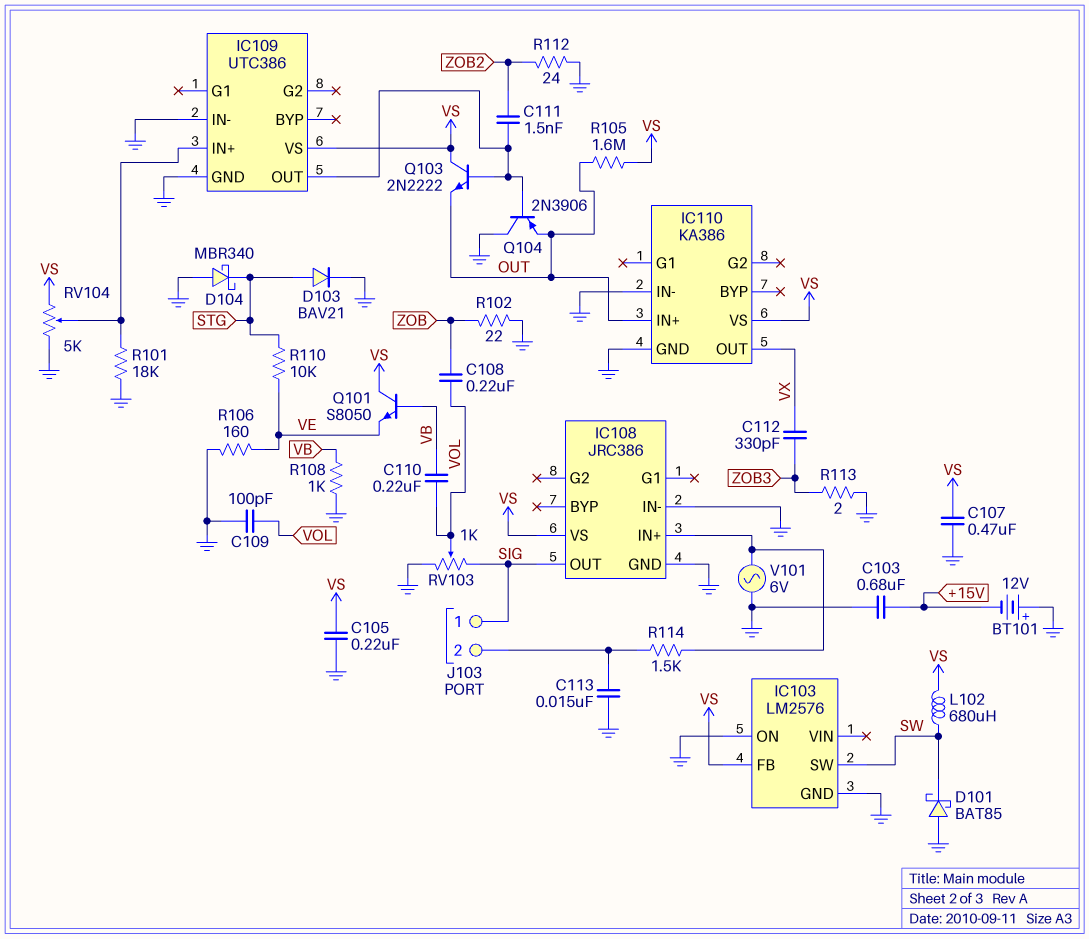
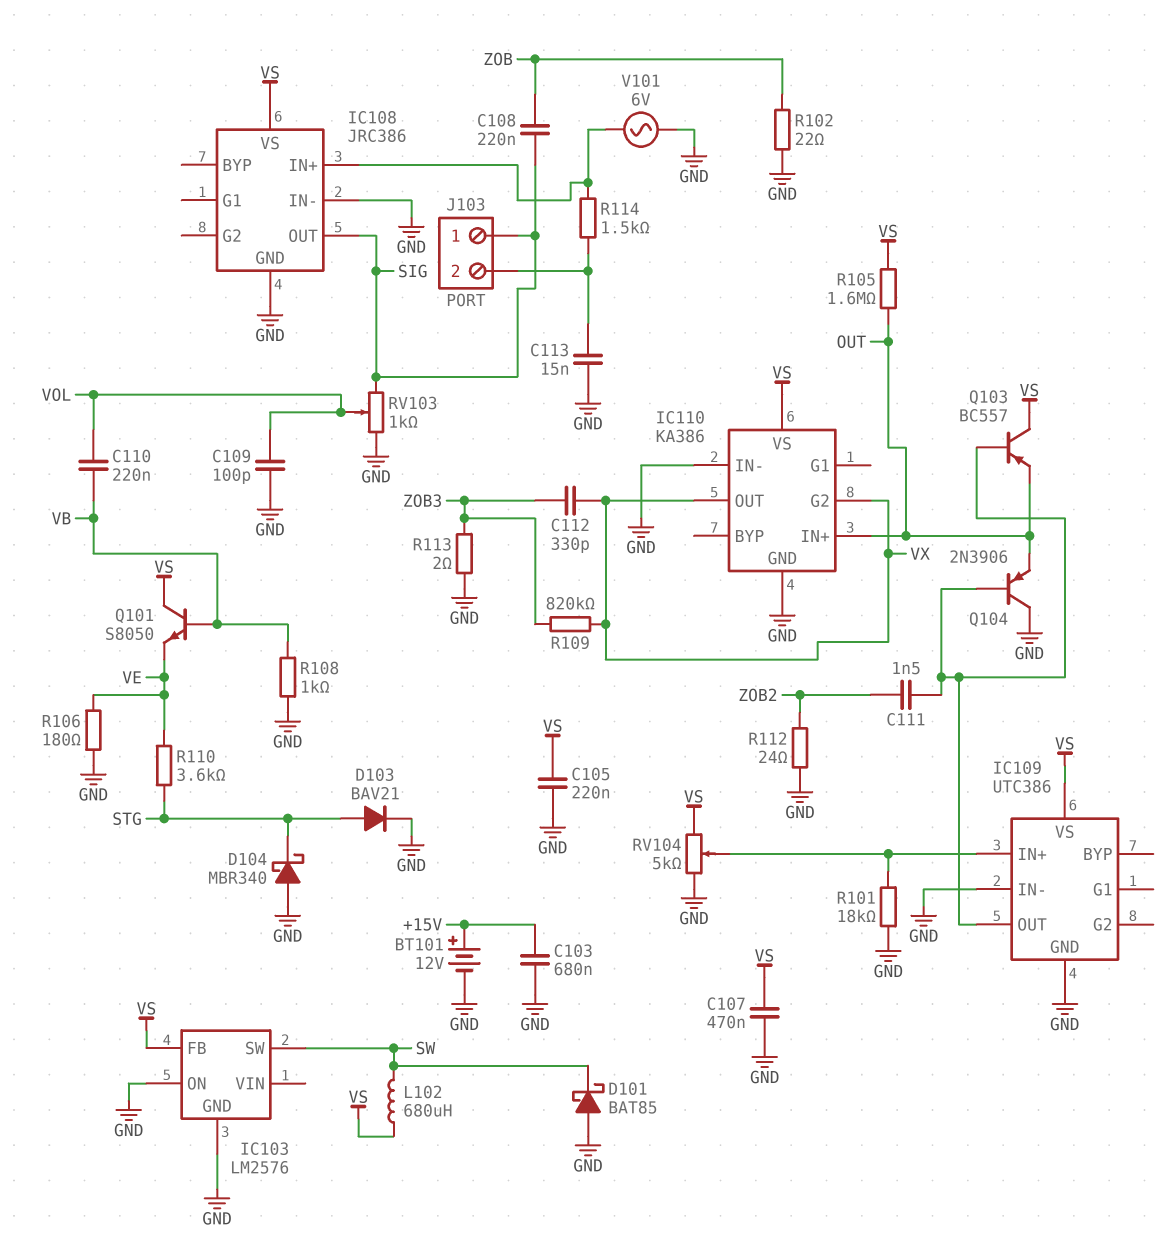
BT101: 12V (plus GND, minus +15V) -> 12V (plus +15V, minus GND)
C108: 220nF (VOL, ZOB) -> 220nF (SIG, ZOB)
IC110 pin G2: none -> VX
Q103: NPN 2N2222 (B IC109/OUT, C VS, E OUT) -> PNP BC557 (B IC109/OUT, C VS, E OUT)
R106: 160 (GND, VE) -> 180 (GND, VE)
R109: none -> 820k (VX, ZOB3)
R110: 10k (STG, VE) -> 3.6k (STG, VE)

